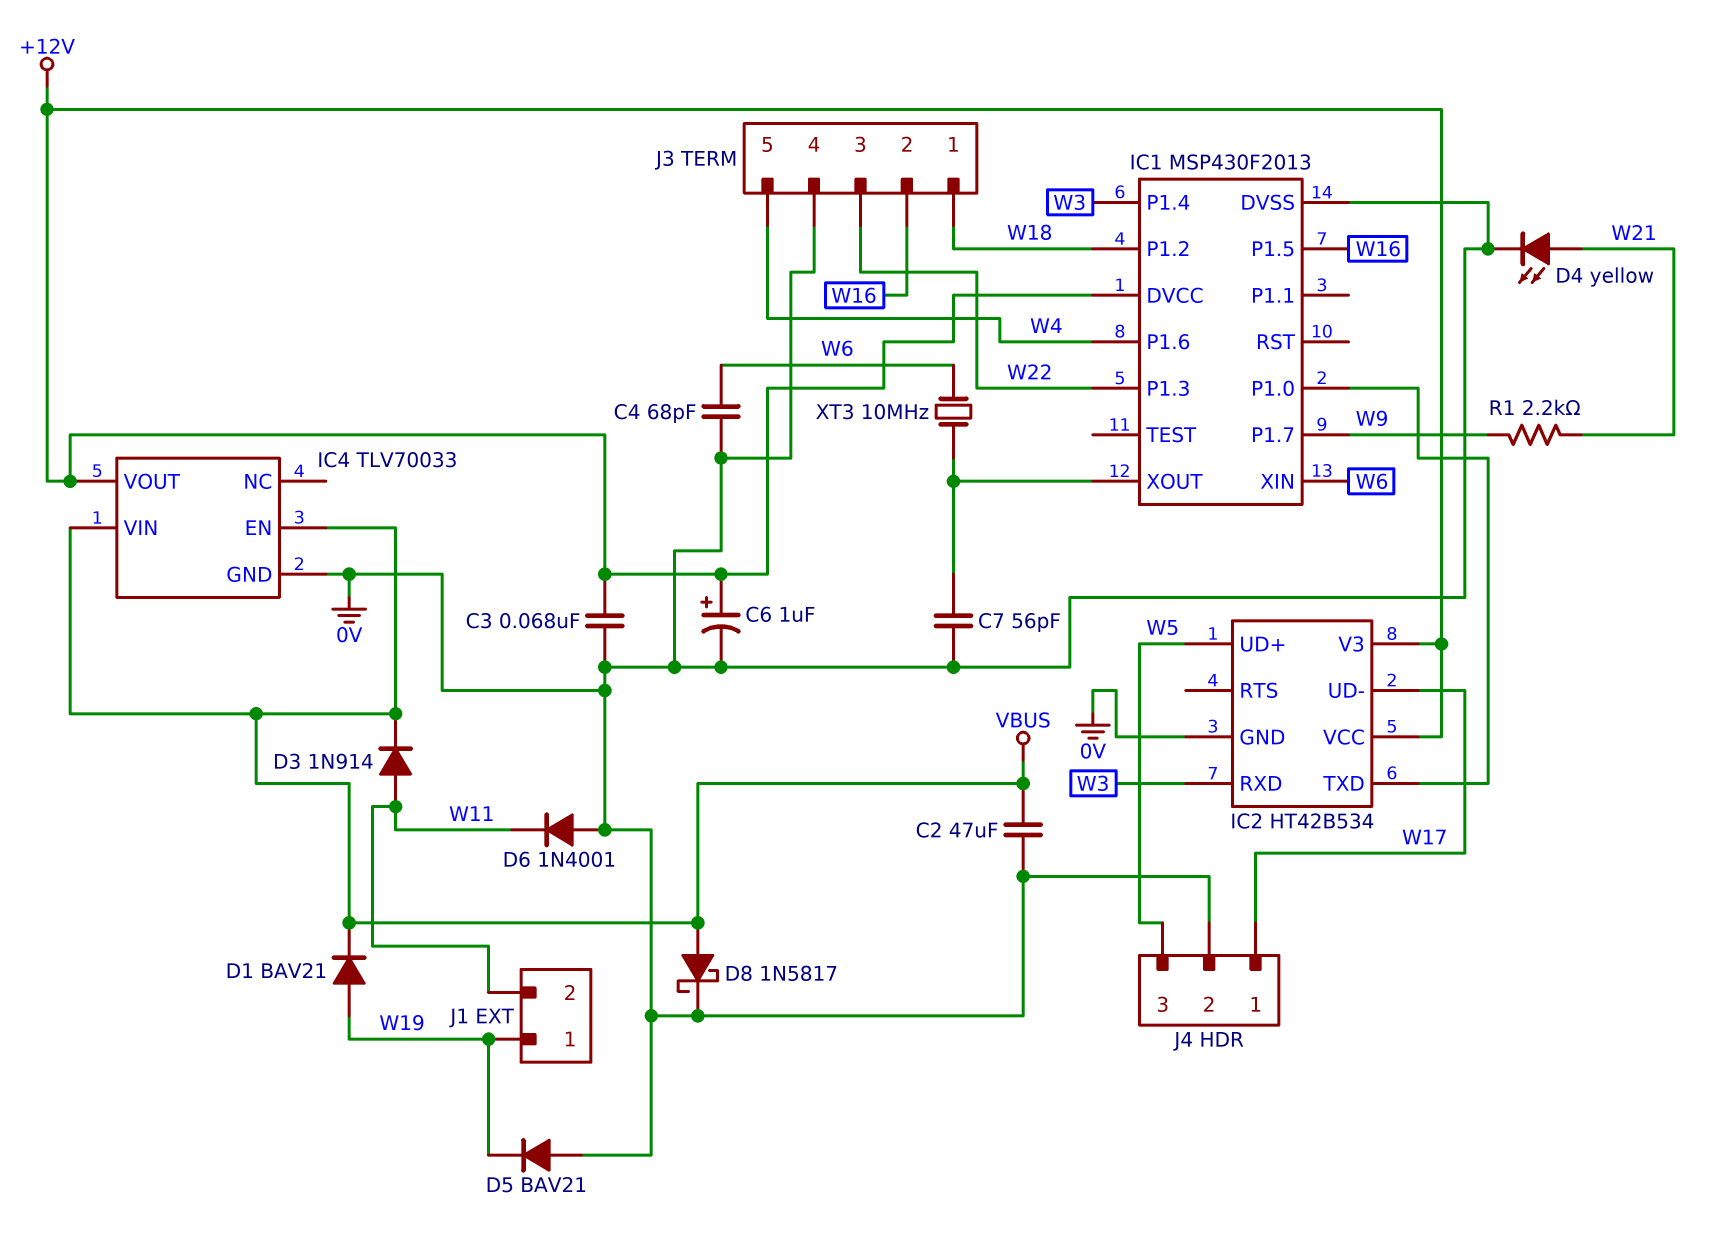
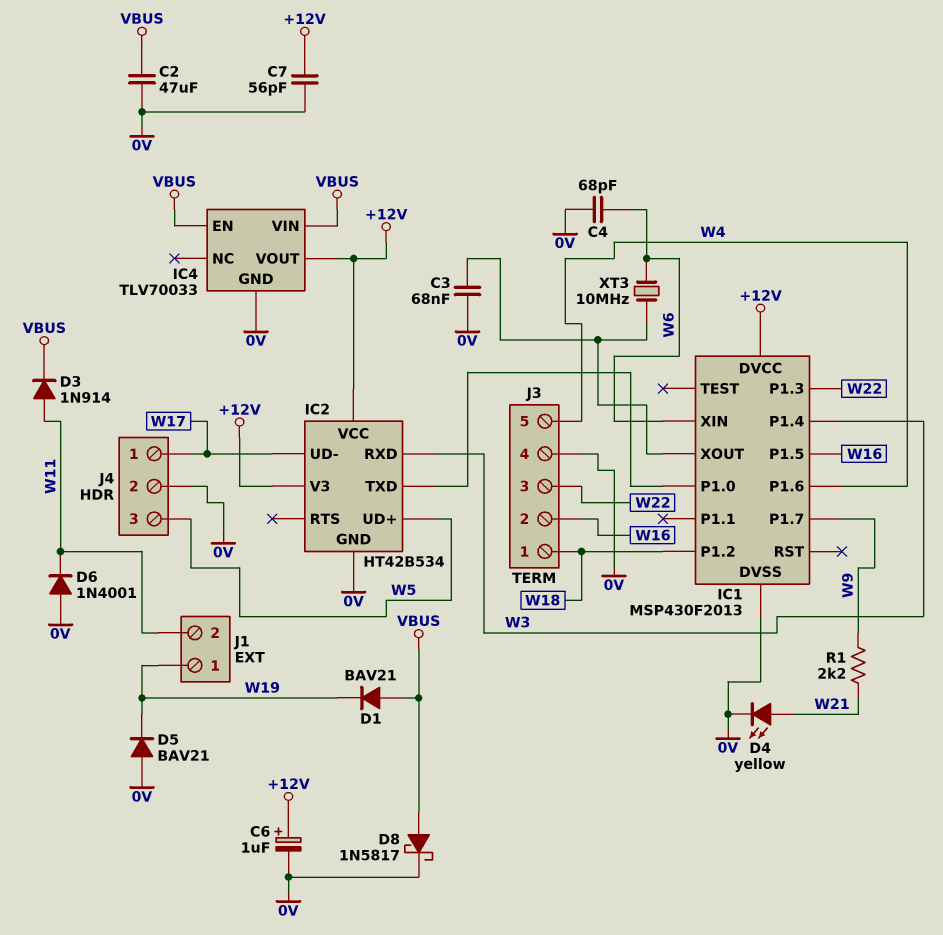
C3: 68nF (+12V, 0V) -> 68nF (0V, IC1/XOUT)
C7: 56pF (0V, IC1/XOUT) -> 56pF (+12V, 0V)
D1: diode BAV21 (A W19, K VBUS) -> diode BAV21 (A VBUS, K W19)

